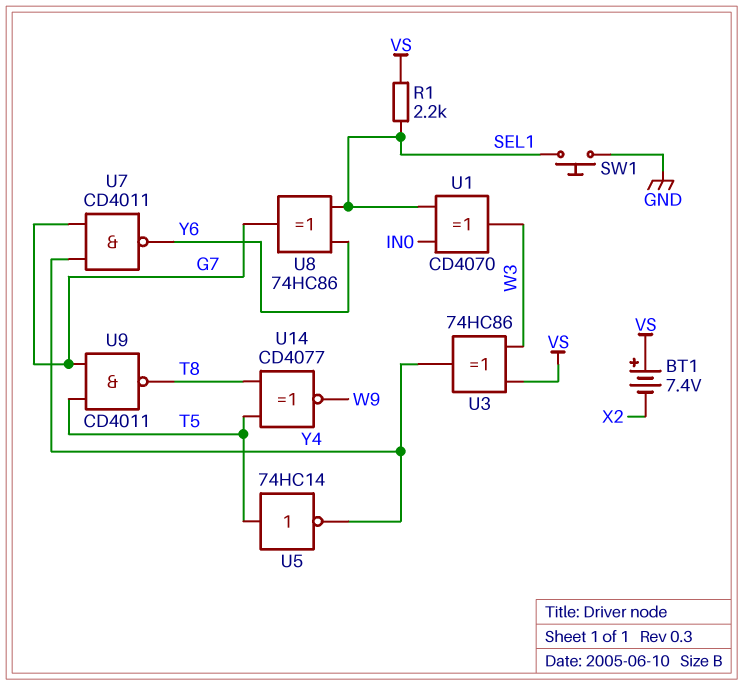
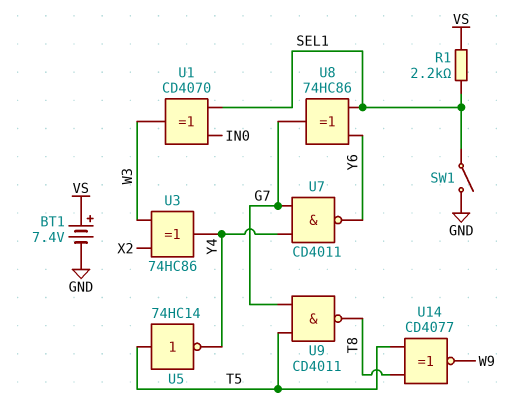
BT1: 7.4V (plus VS, minus X2) -> 7.4V (plus VS, minus GND)
SW1: button (GND, SEL1) -> switch (GND, SEL1)
U3: XOR 74HC86 (in VS, in W3, out Y4) -> XOR 74HC86 (in W3, in X2, out Y4)

